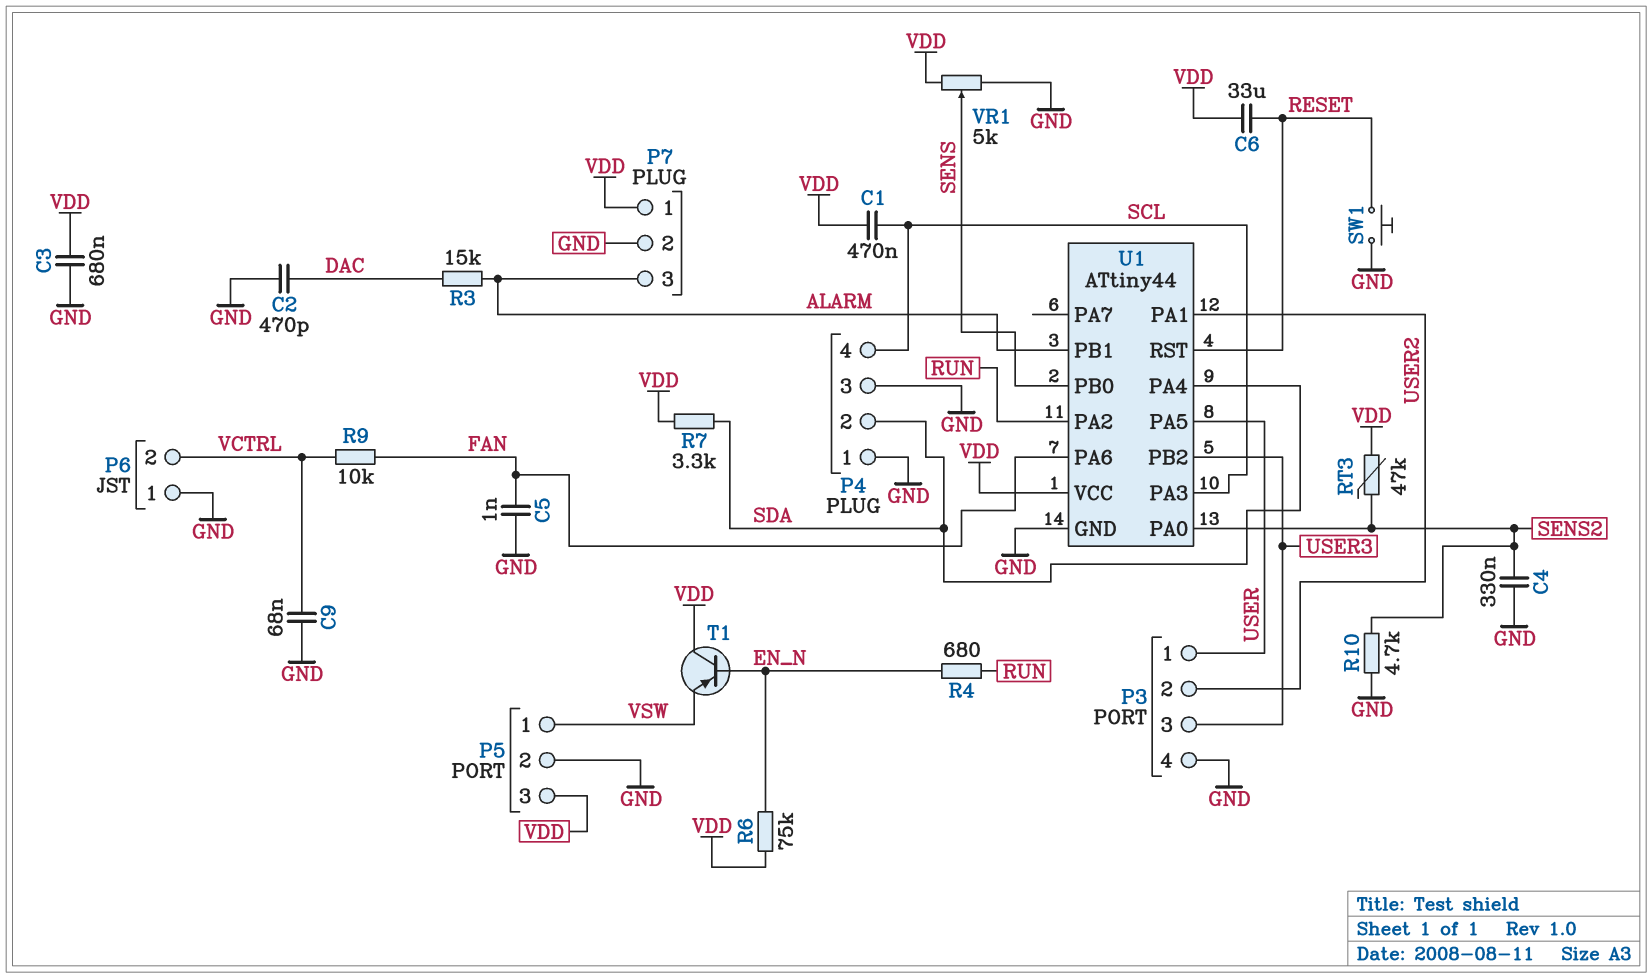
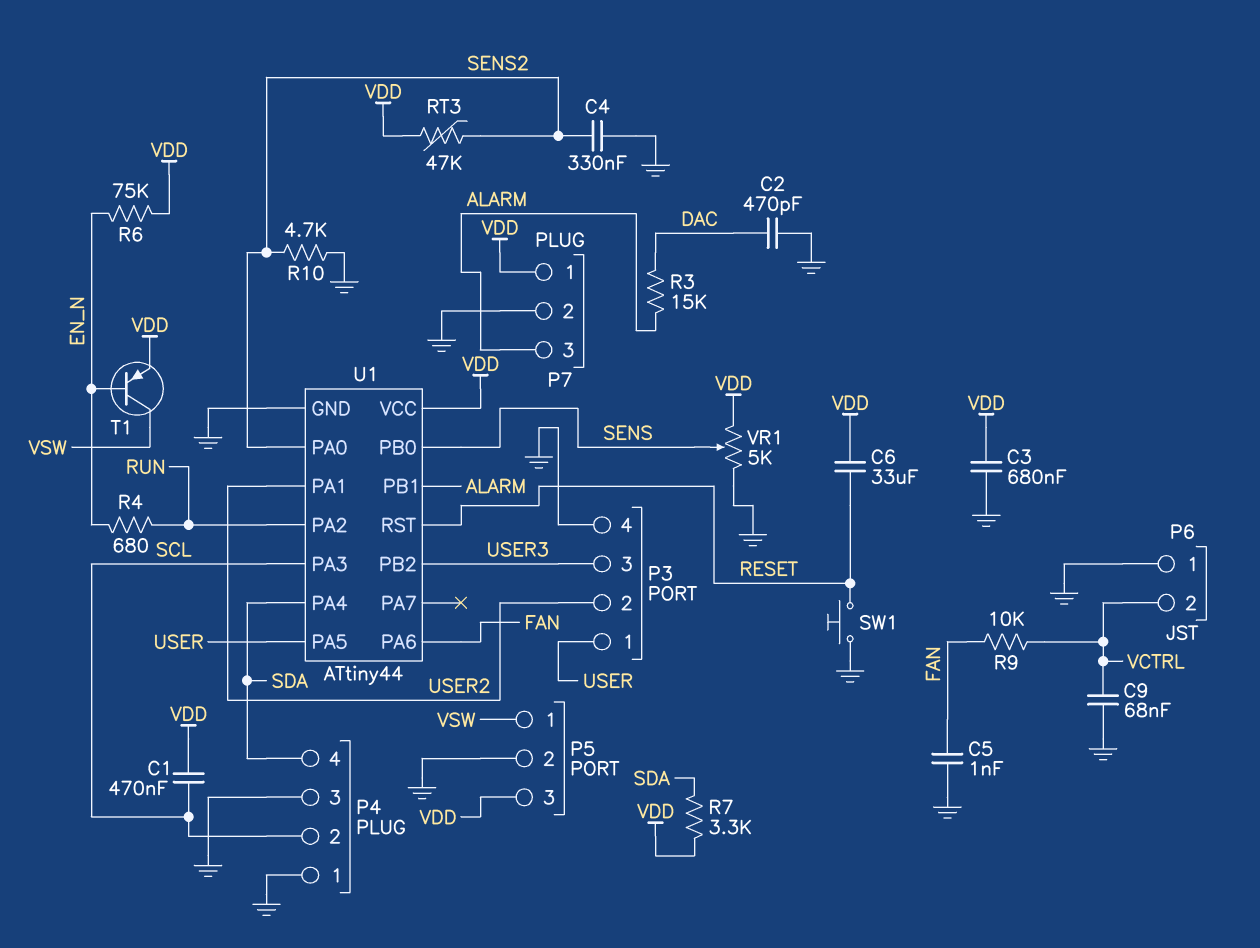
P4 pin 2: SDA -> SCL
P4 pin 4: SCL -> SDA
T1: PNP (B EN_N, C VDD, E VSW) -> PNP (B EN_N, C VSW, E VDD)

